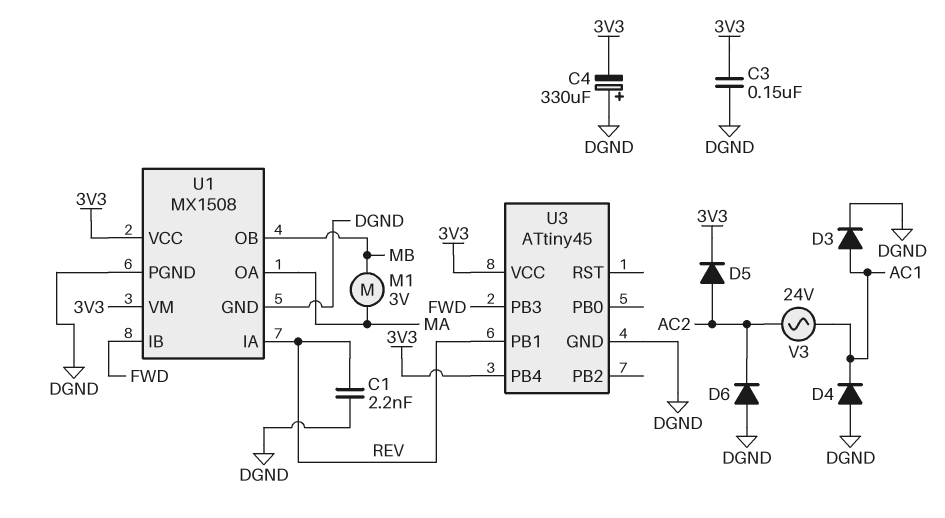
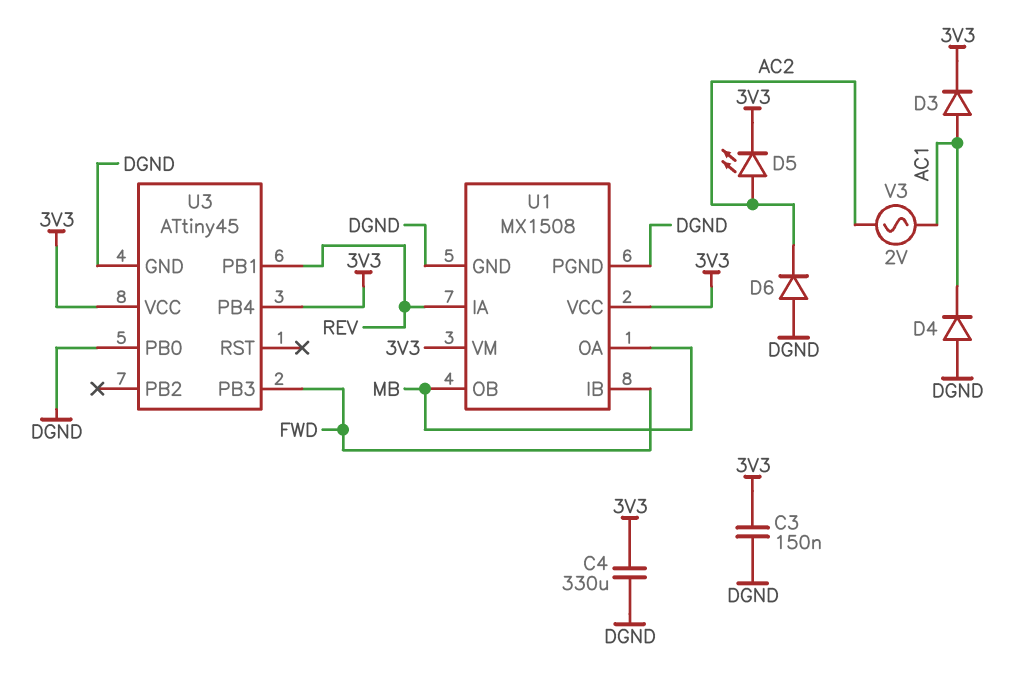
C1: 2.2nF (DGND, REV) -> none
C4: 330uF (plus DGND, minus 3V3) -> 330uF (3V3, DGND)
D3: diode (A AC1, K DGND) -> diode (A AC1, K 3V3)
D5: diode (A AC2, K 3V3) -> LED (A AC2, K 3V3)
M1: motor 3V (MA, MB) -> none
U1 pin OA: MA -> MB
U3 pin PB0: none -> DGND
V3: AC 24V (AC1, AC2) -> AC 2V (AC1, AC2)

